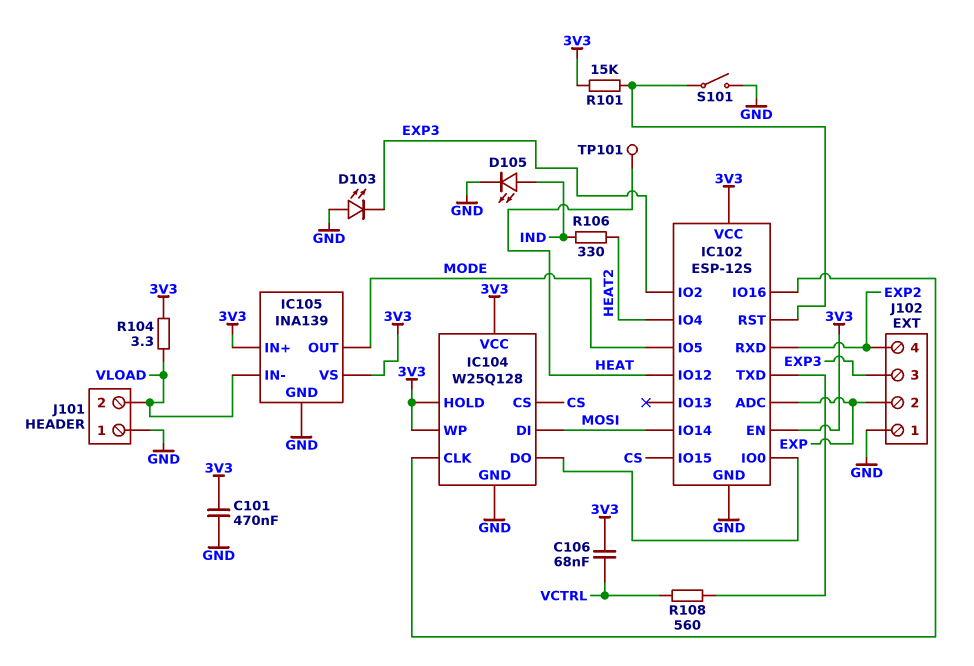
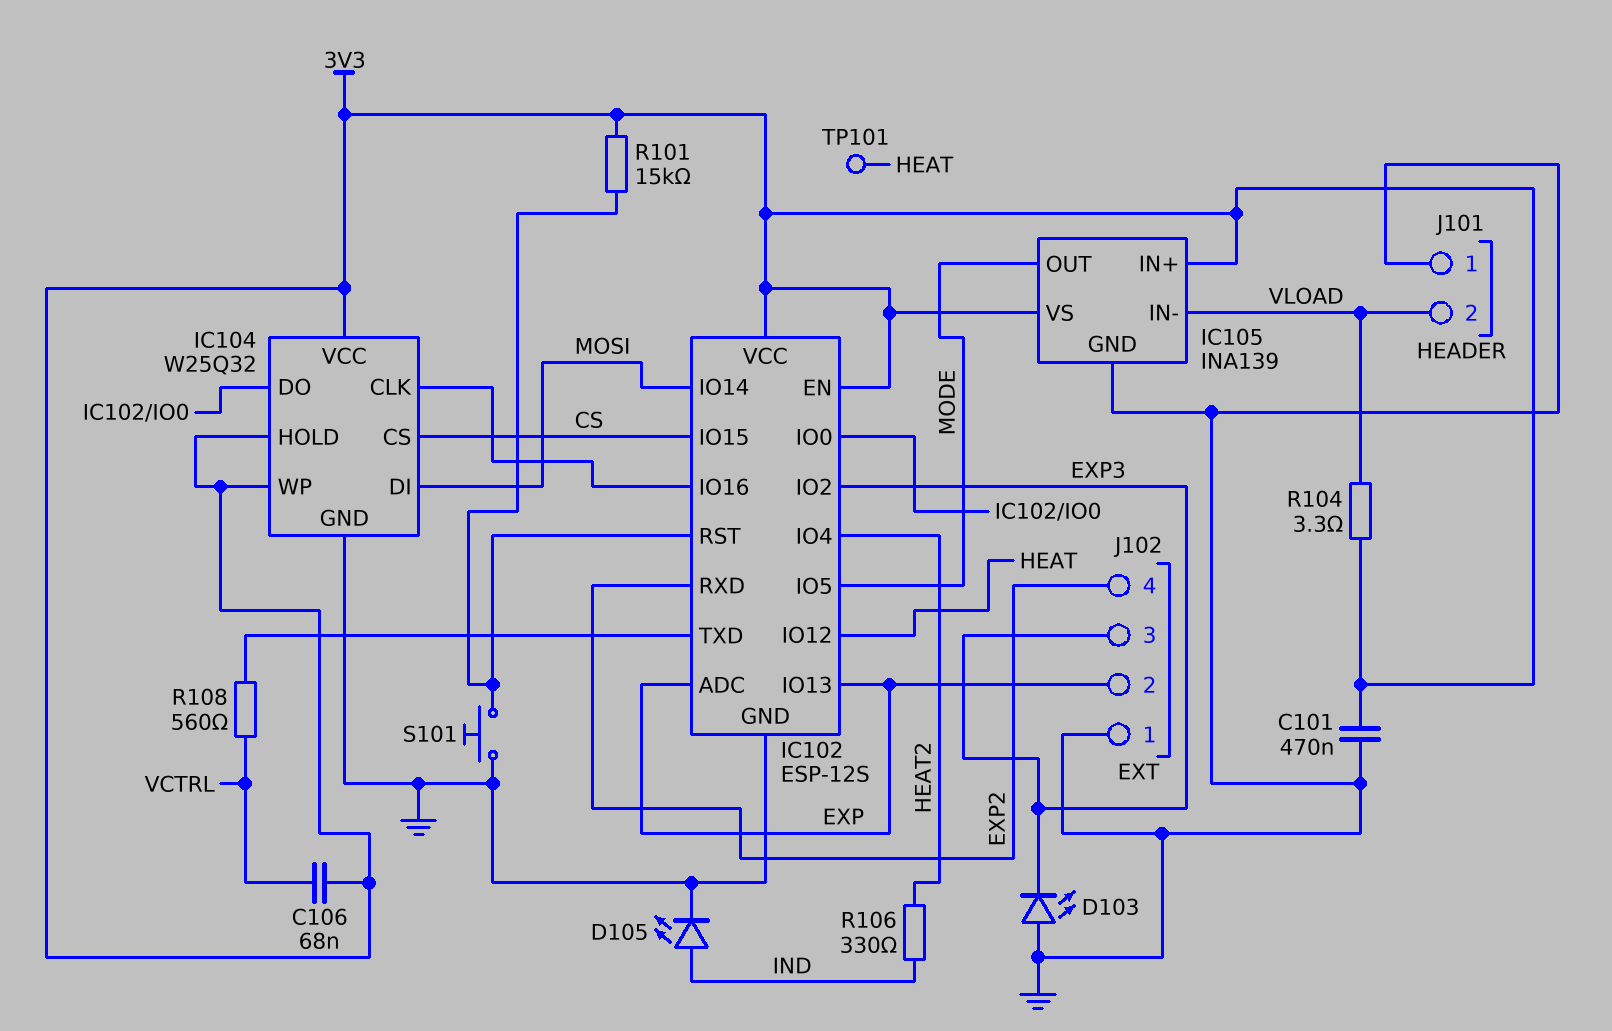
IC102 pin IO13: none -> EXP
IC104: W25Q128 -> W25Q32
S101: switch (GND, IC102/RST) -> button (GND, IC102/RST)

